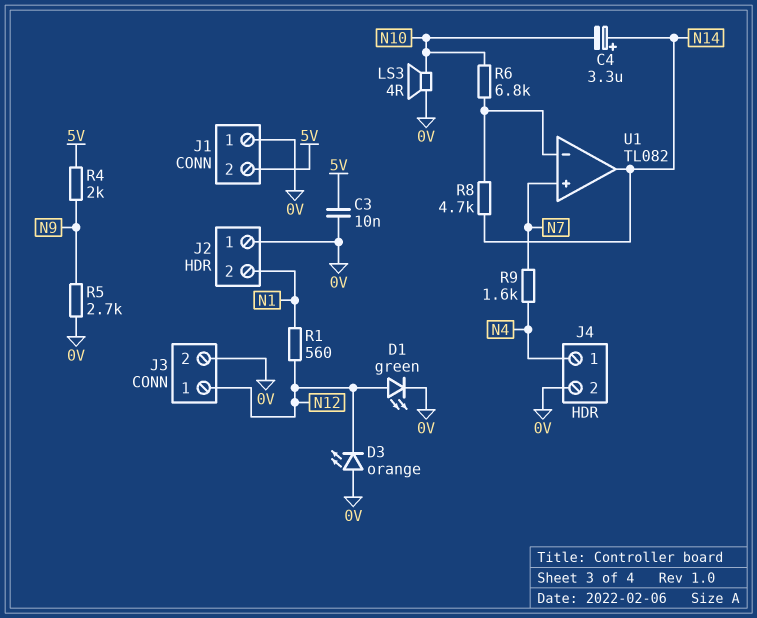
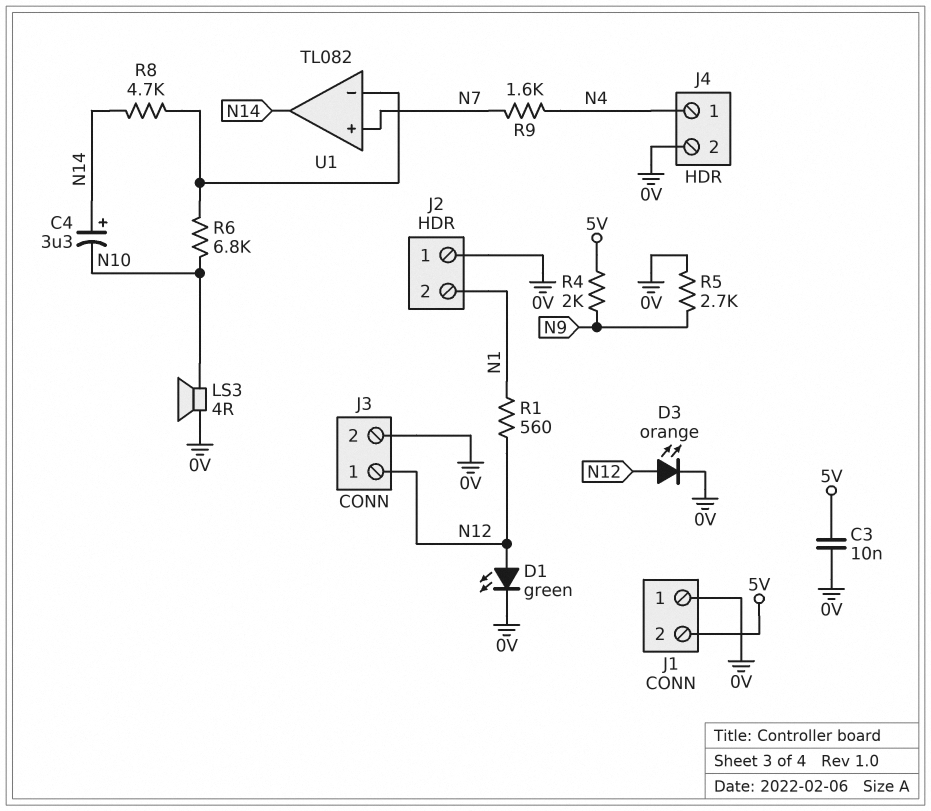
D3: LED orange (A 0V, K N12) -> LED orange (A N12, K 0V)

